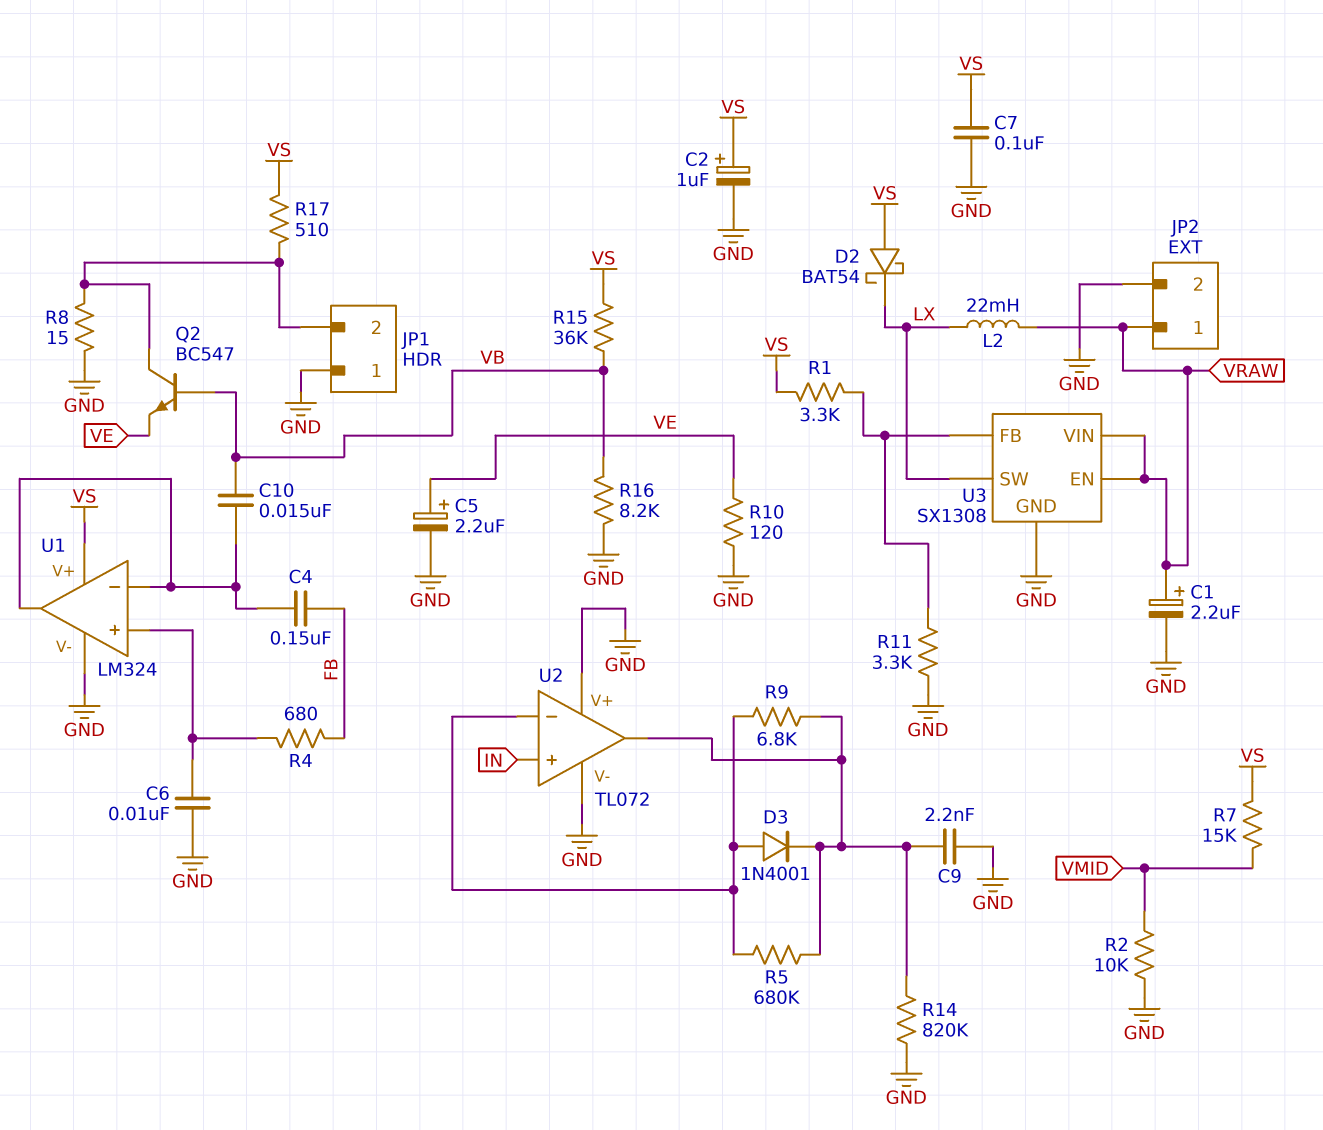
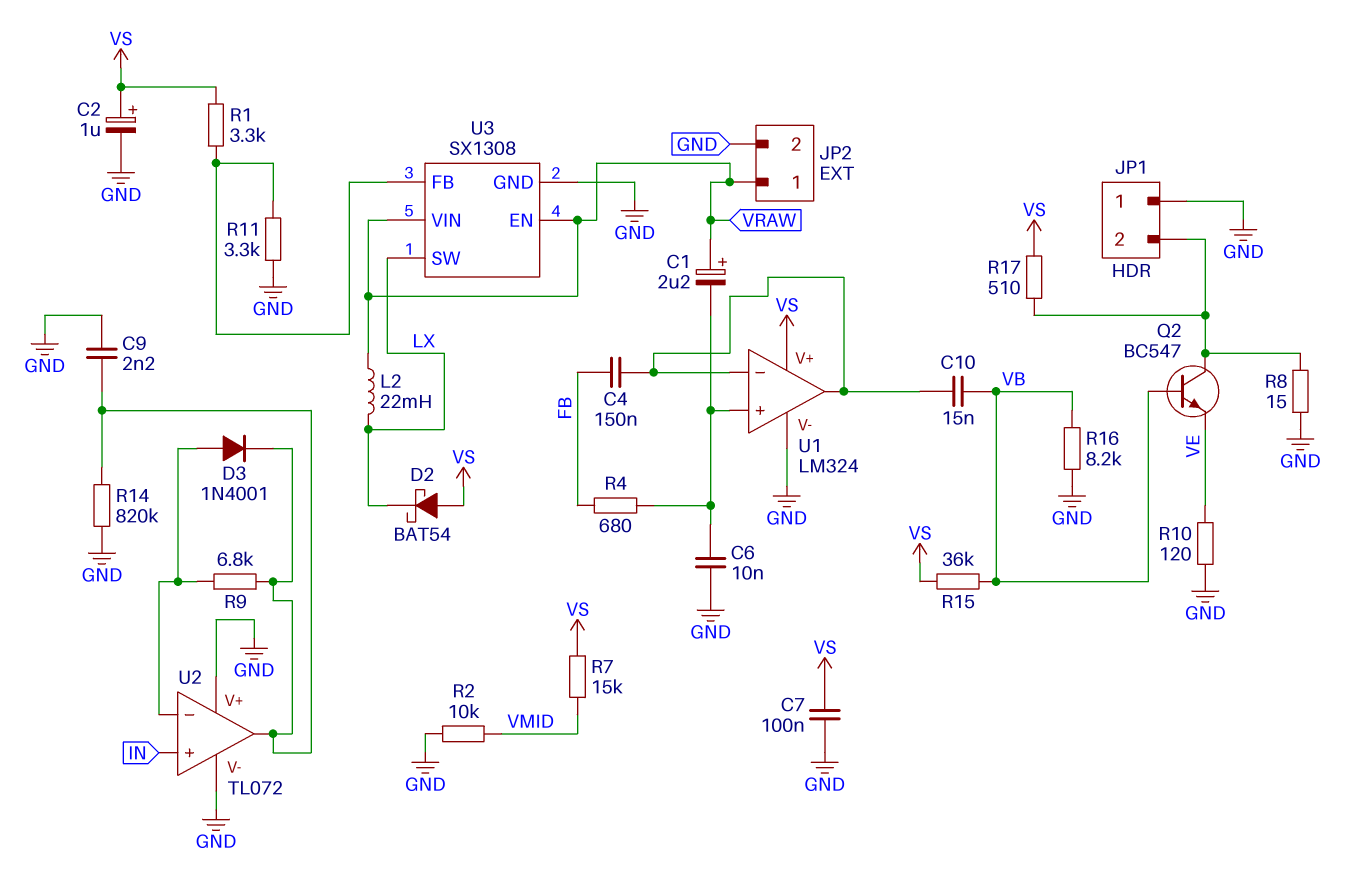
C1: 2.2uF (plus VRAW, minus GND) -> 2.2uF (plus VRAW, minus U1/in+)
C5: 2.2uF (plus VE, minus GND) -> none
R5: 680k (U2/in-, U2/out) -> none

